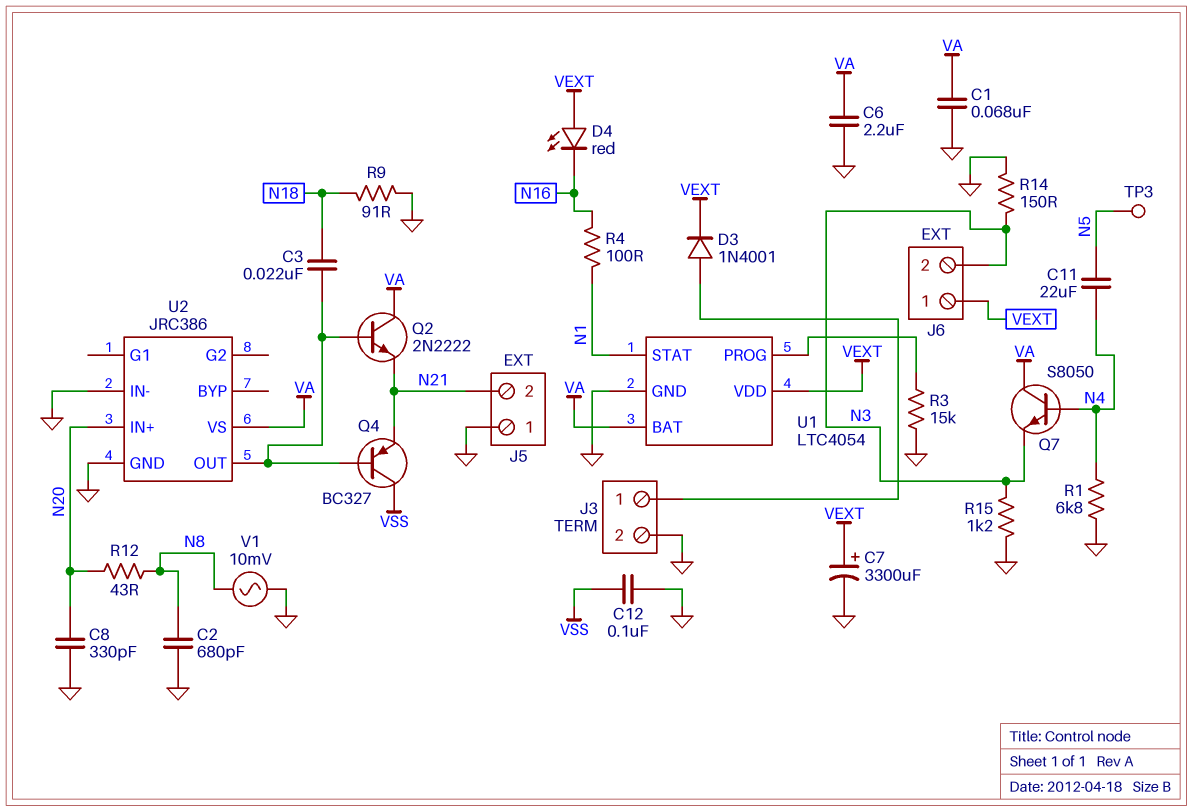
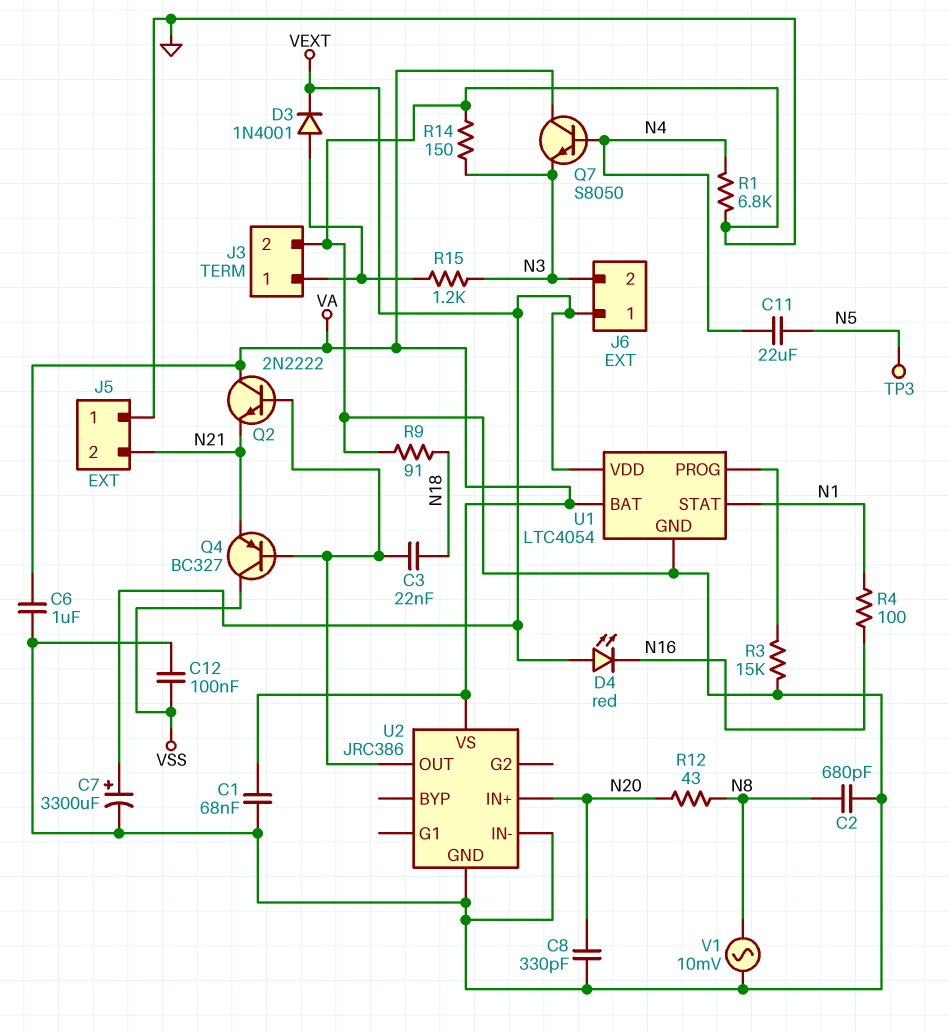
C6: 2.2uF (GND, VA) -> 1uF (GND, VA)
R15: 1.2k (GND, N3) -> 1.2k (J3/1, N3)

